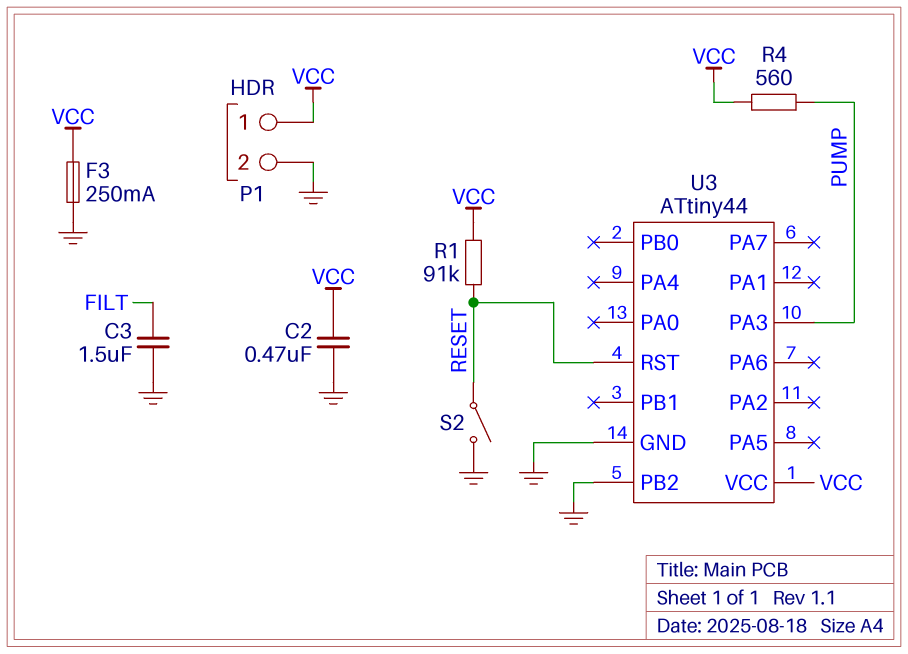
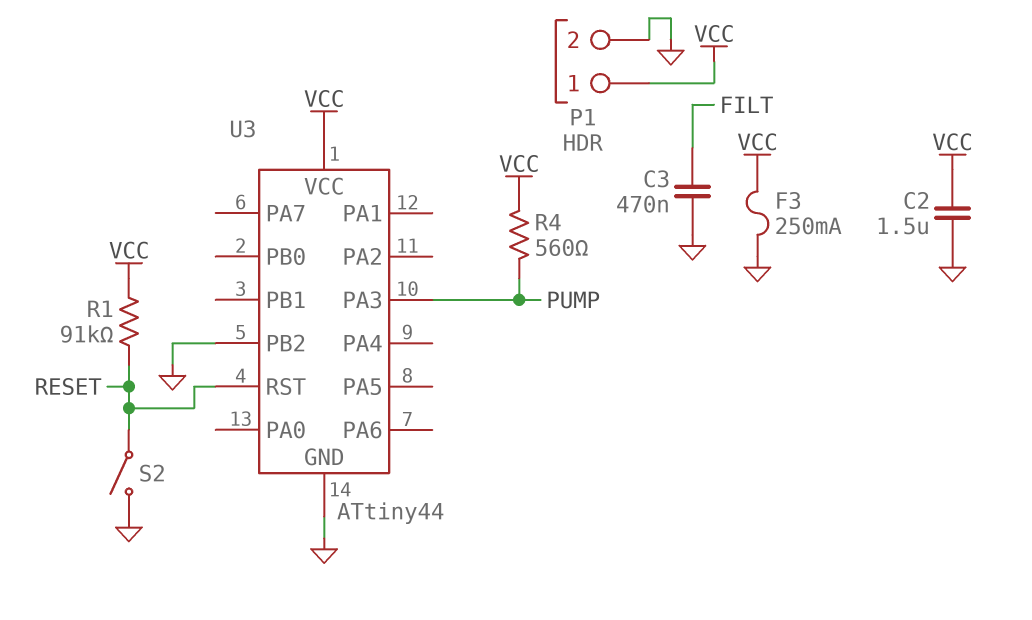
C2: 470nF (GND, VCC) -> 1.5uF (GND, VCC)
C3: 1.5uF (FILT, GND) -> 470nF (FILT, GND)

